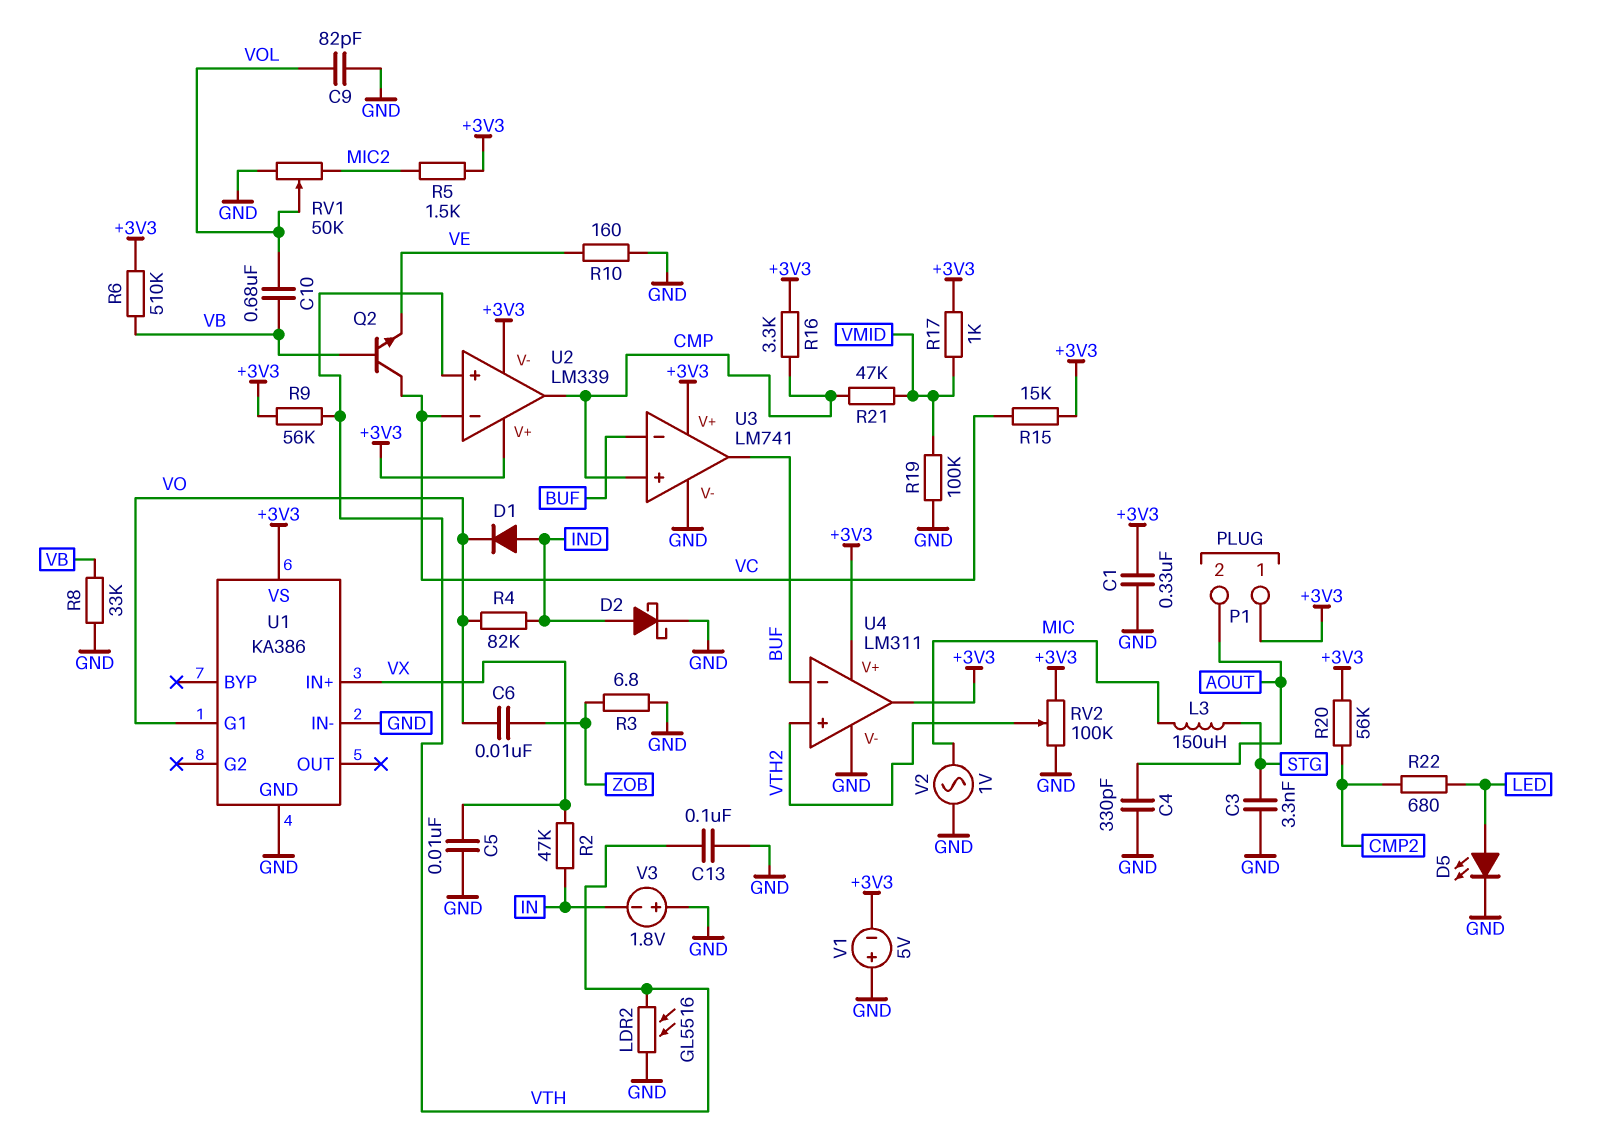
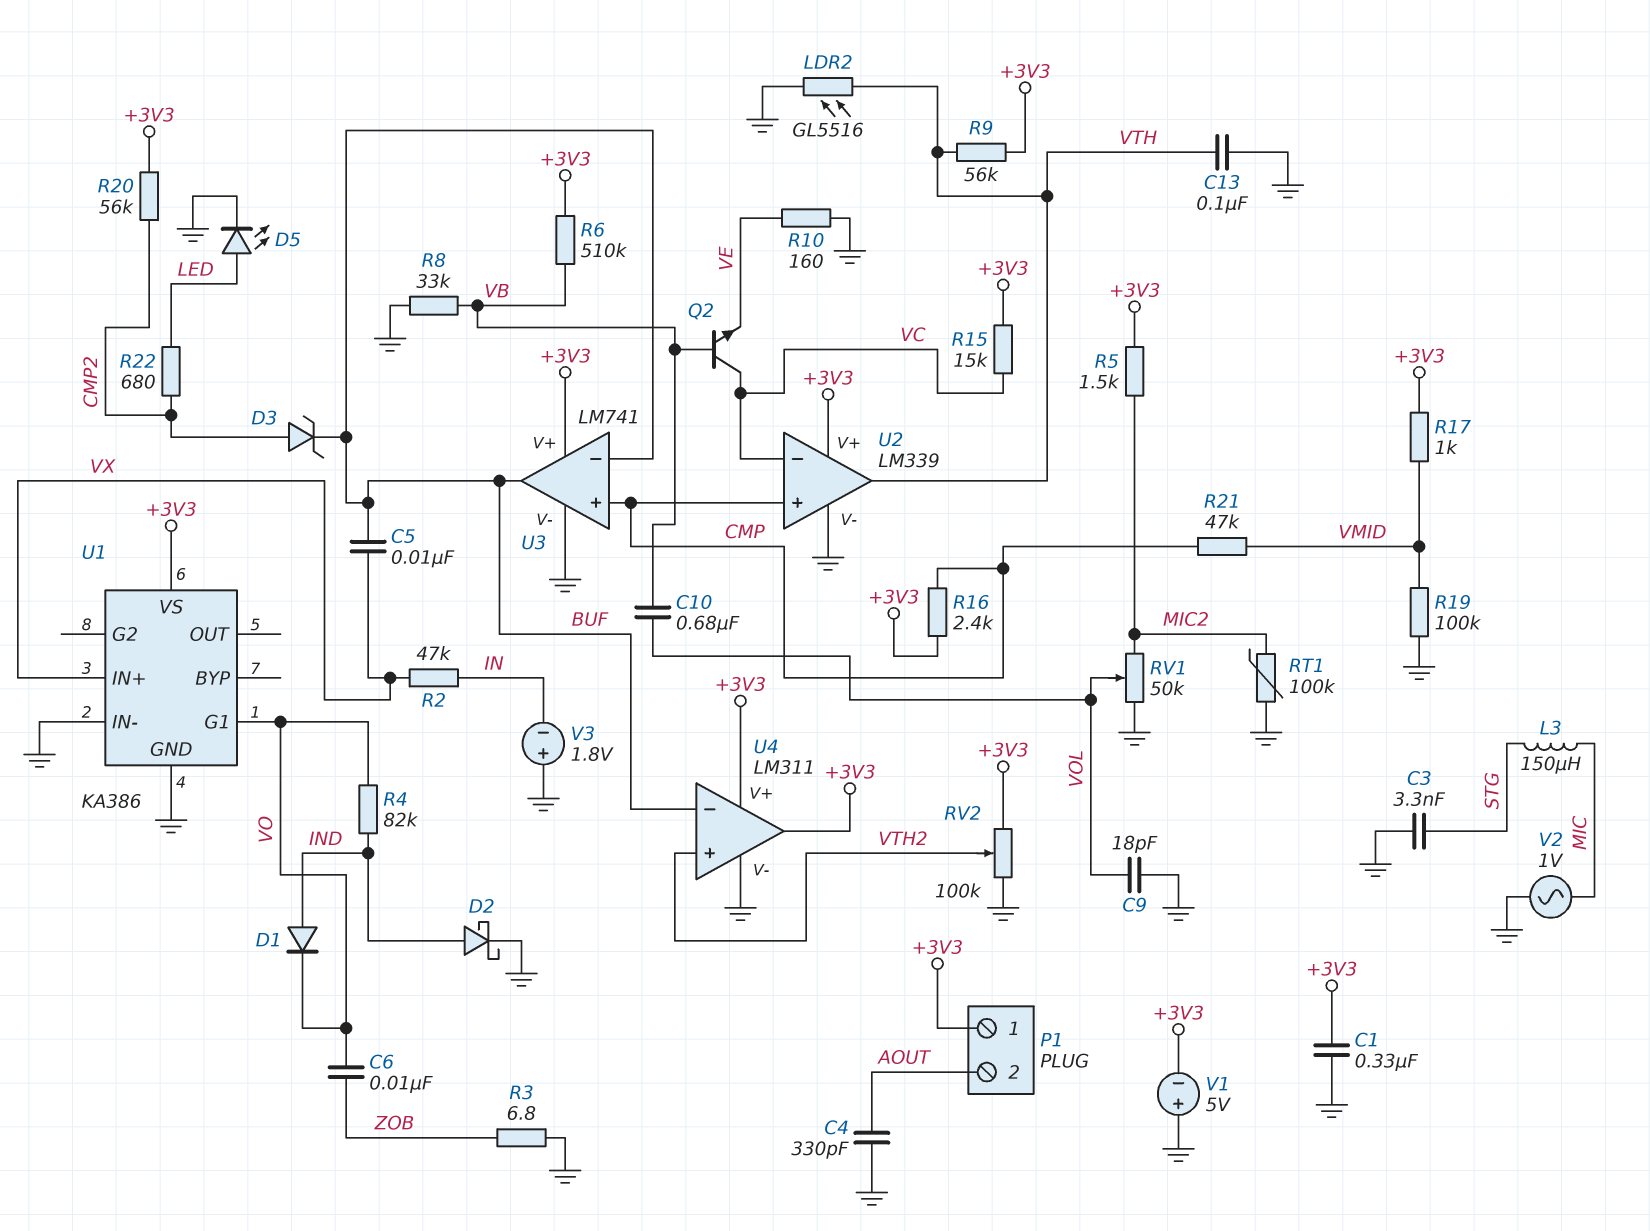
C5: 10nF (GND, VX) -> 10nF (BUF, VX)
C9: 82pF (GND, VOL) -> 18pF (GND, VOL)
D3: none -> zener (A CMP2, K BUF)
R16: 3.3k (+3V3, CMP) -> 2.4k (+3V3, CMP)
RT1: none -> 100k (GND, MIC2)
U2 pin V-: +3V3 -> GND
U2 pin in+: VTH -> CMP
U2 pin out: CMP -> VTH

